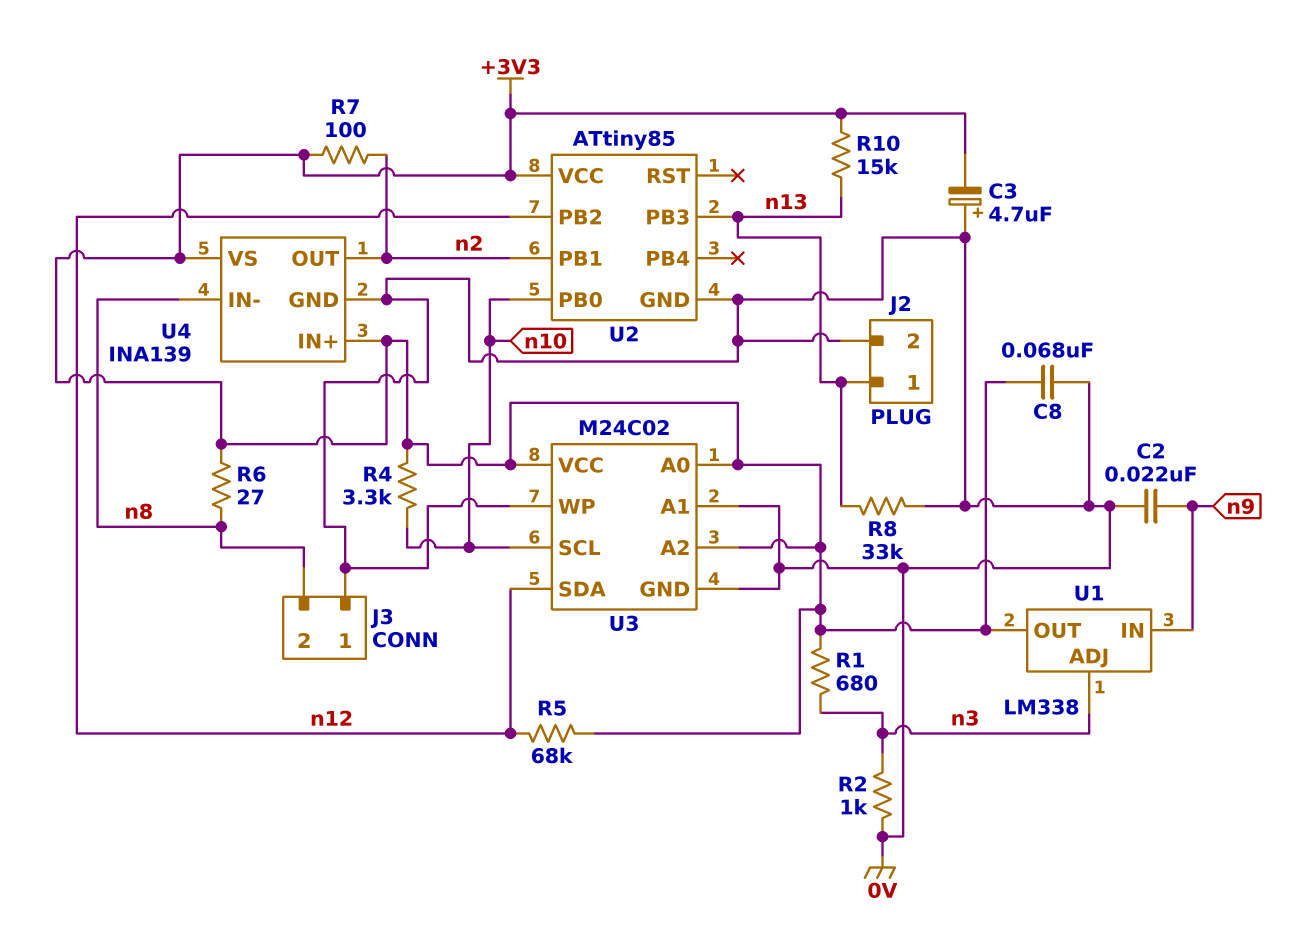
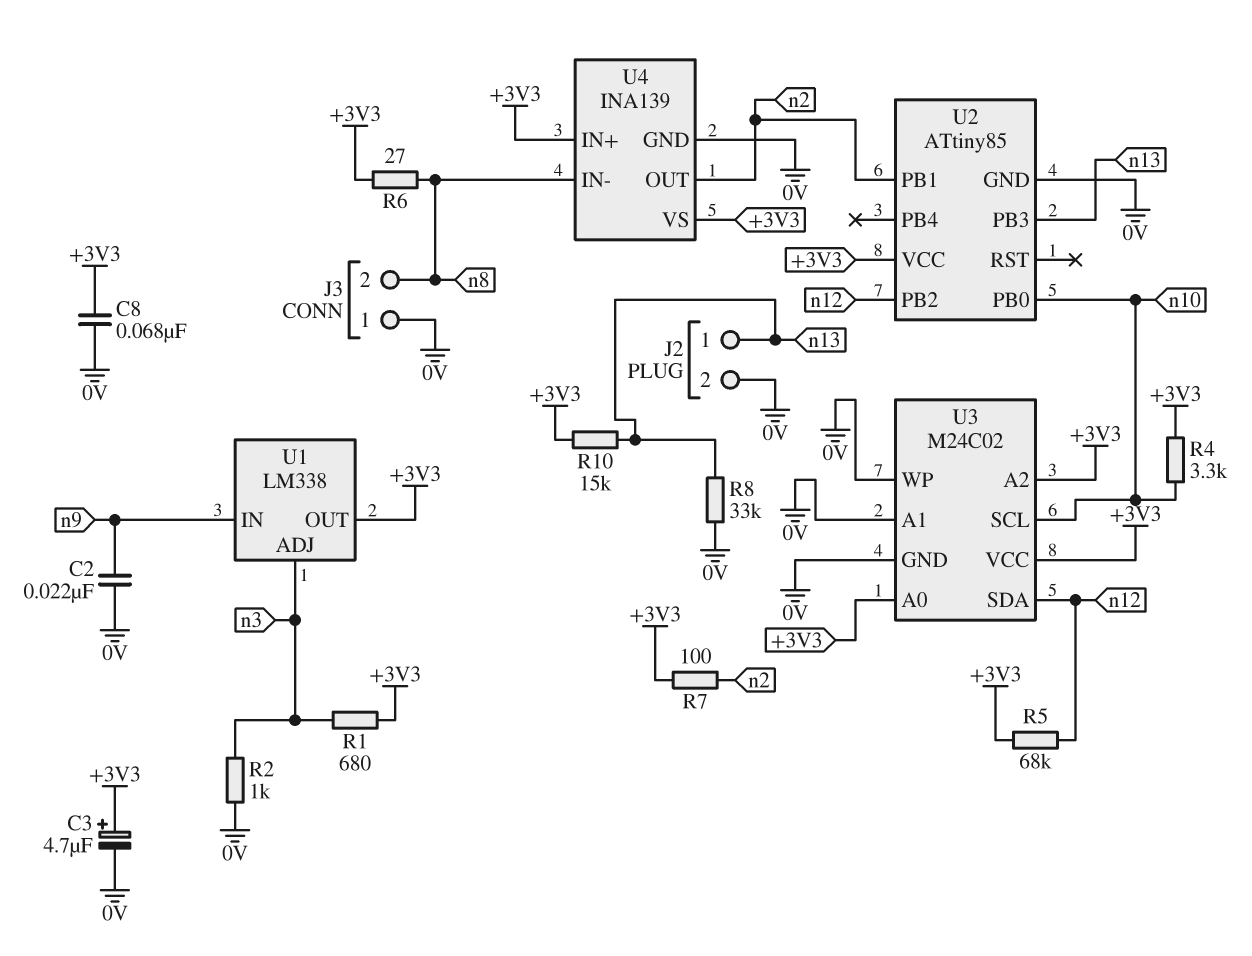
C3: 4.7uF (plus 0V, minus +3V3) -> 4.7uF (plus +3V3, minus 0V)

